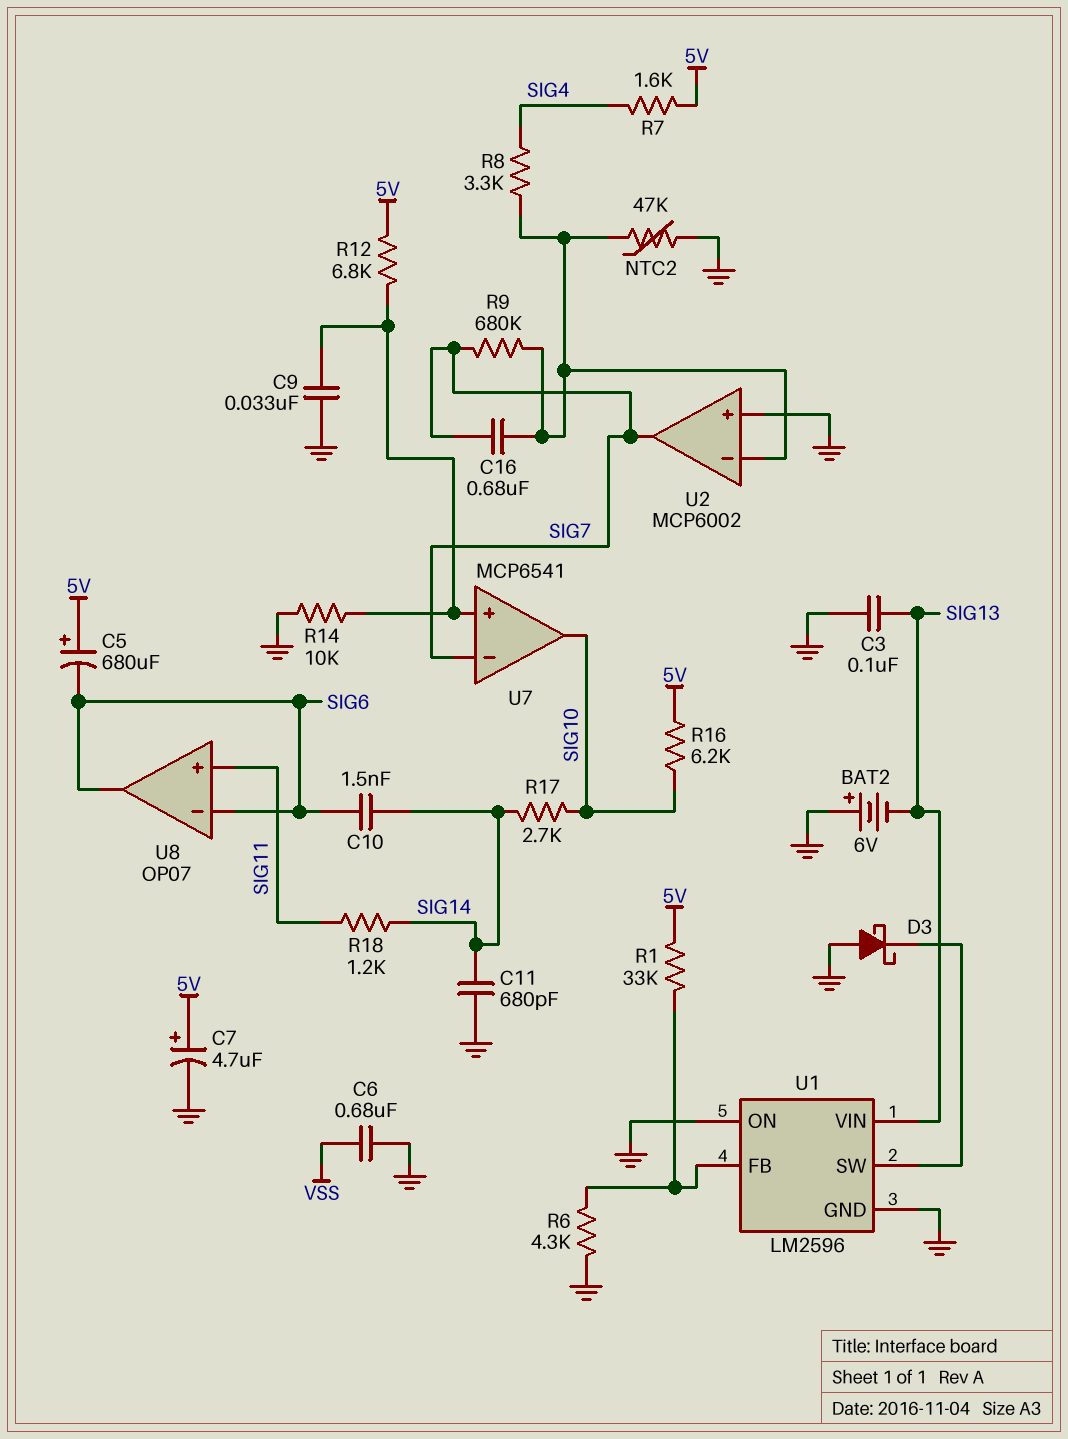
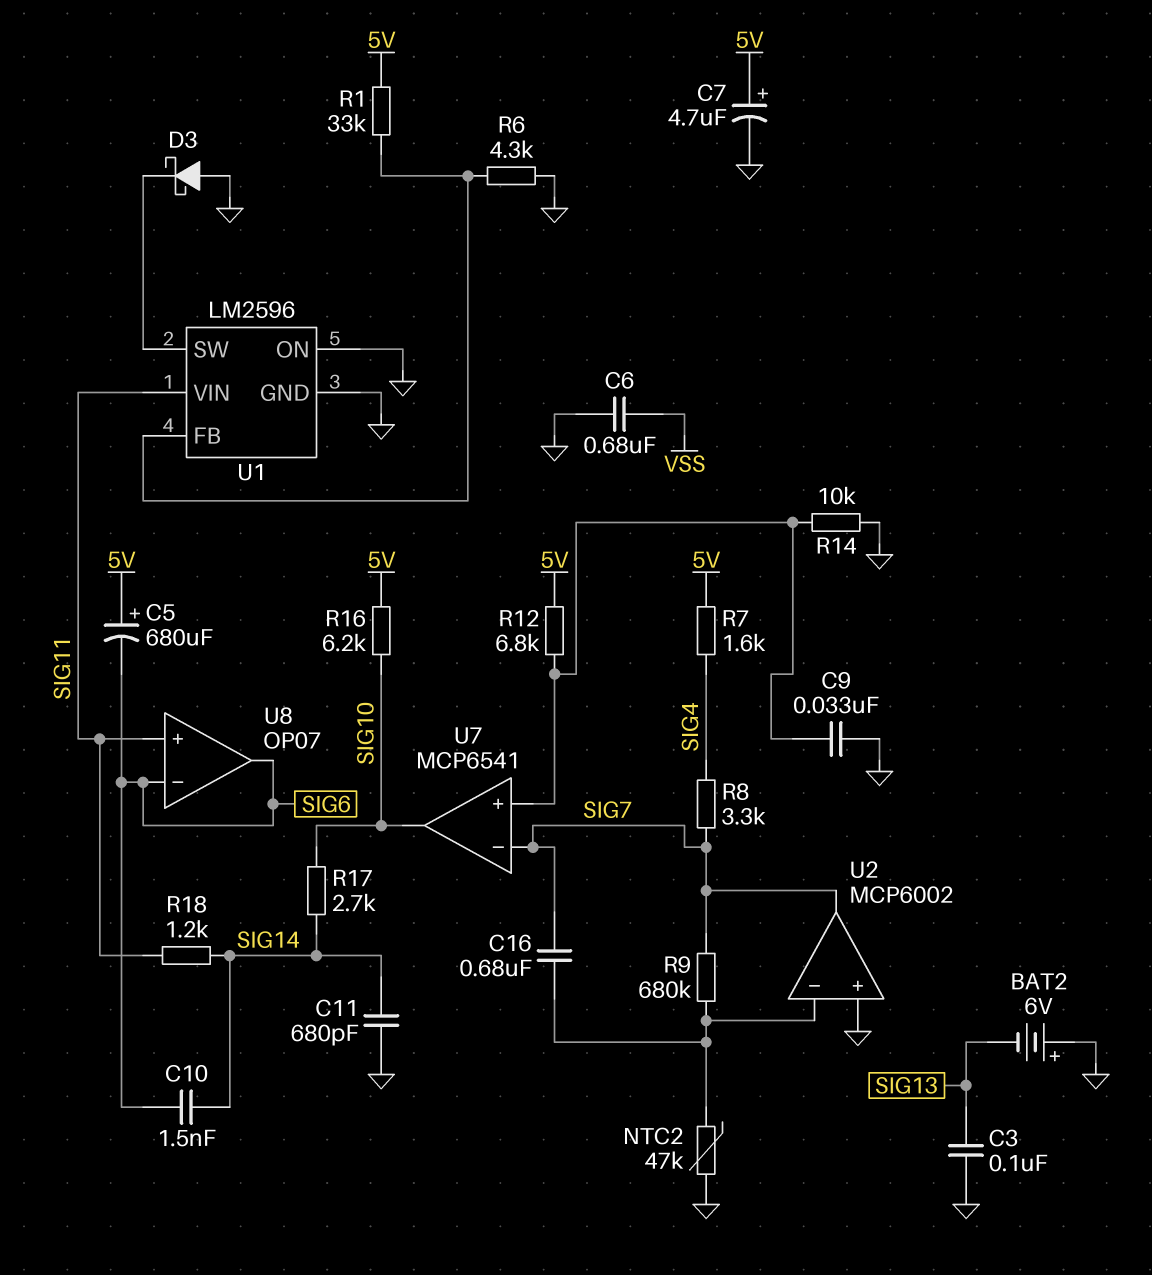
R8: 3.3k (SIG4, U2/in-) -> 3.3k (SIG4, SIG7)
U1 pin VIN: SIG13 -> SIG11

